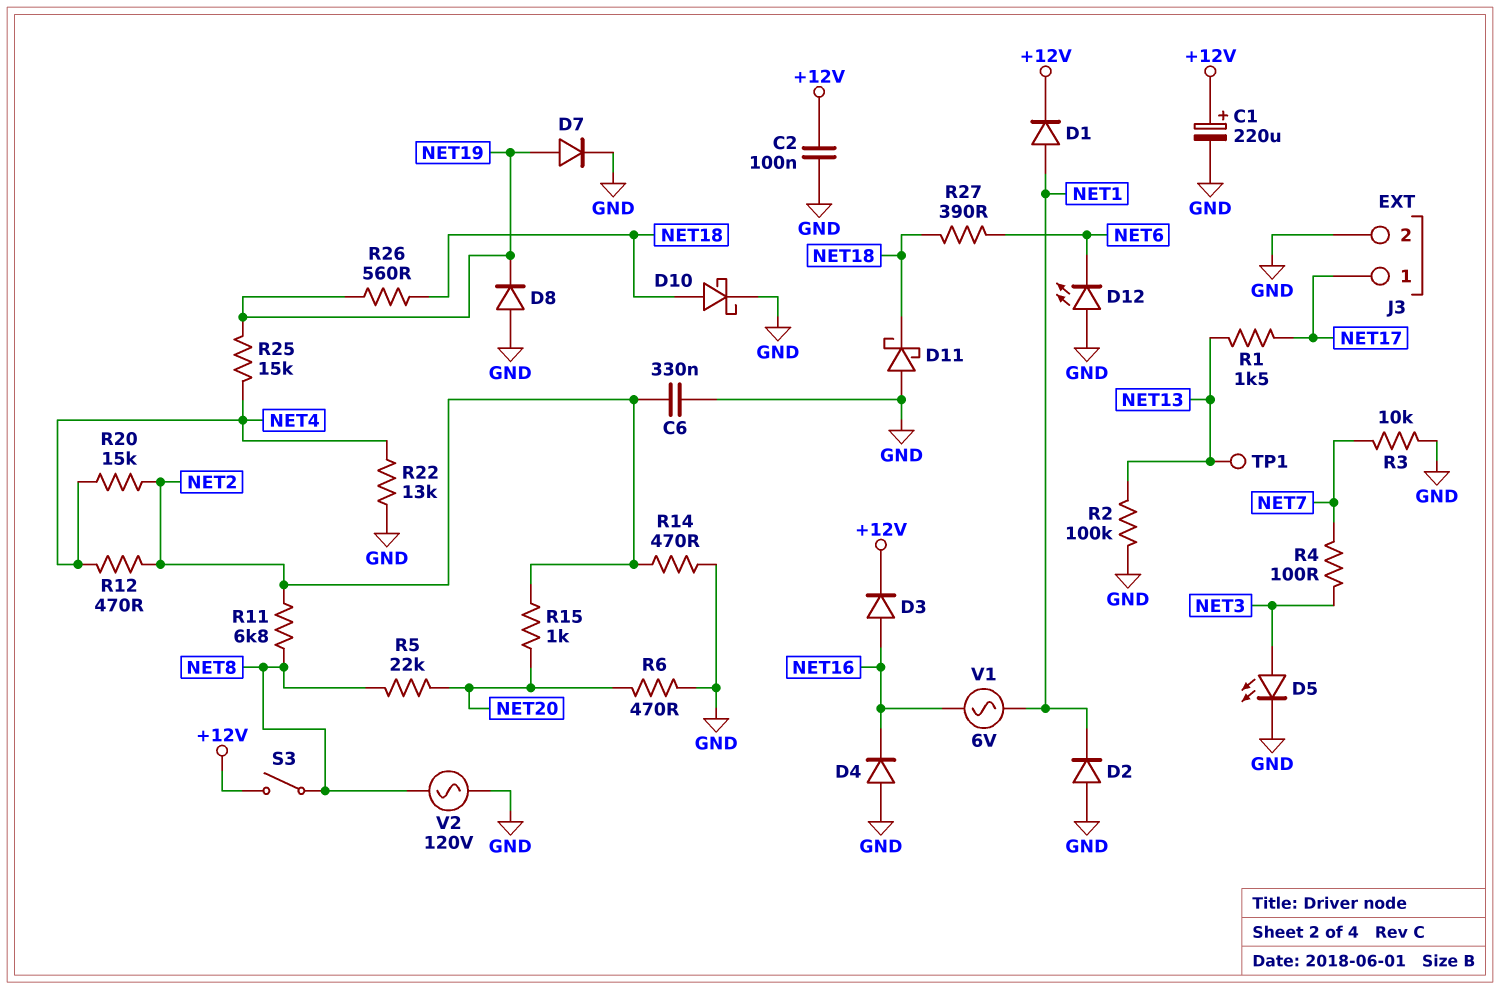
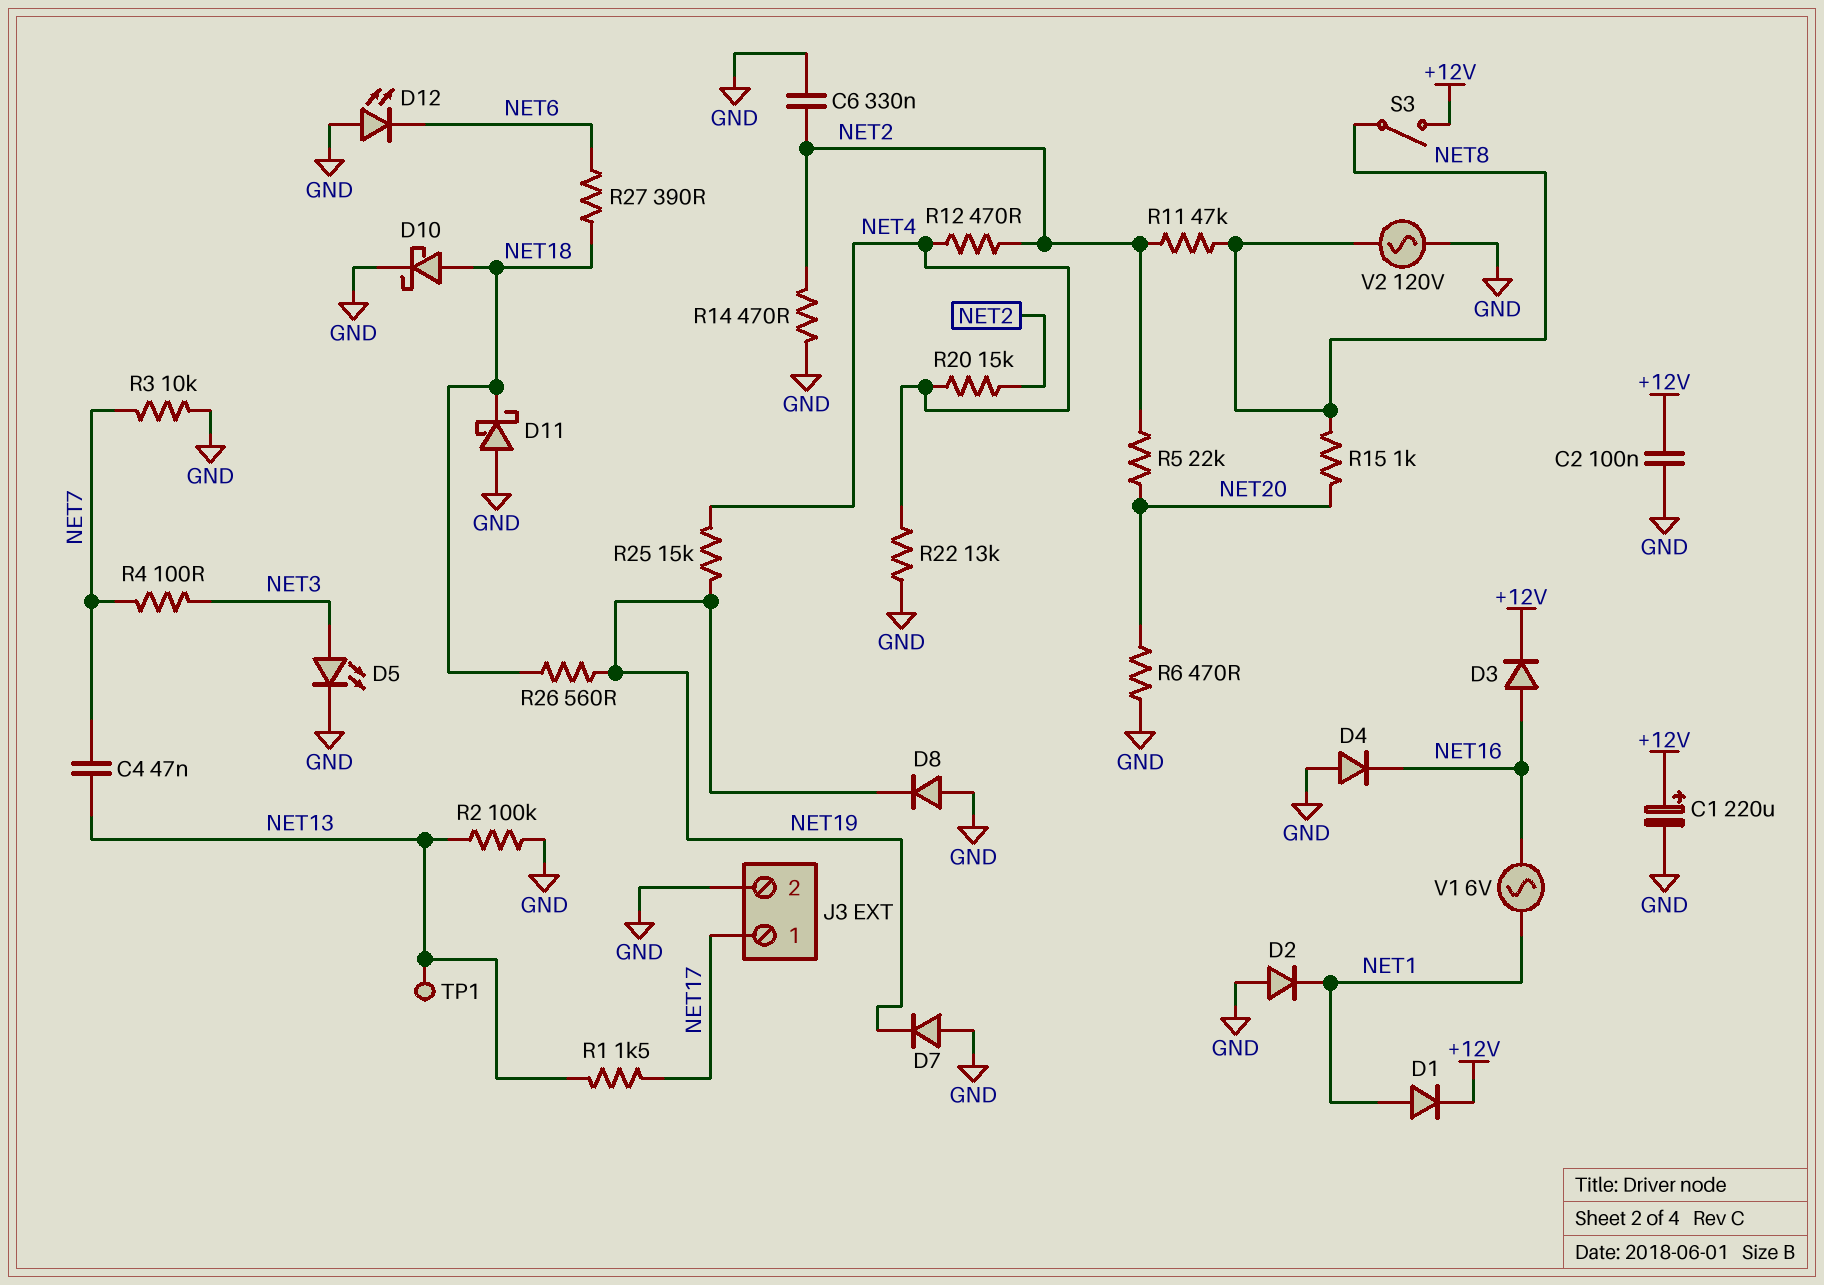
C4: none -> 47nF (NET7, NET13)
D7: diode (A NET19, K GND) -> diode (A GND, K NET19)
R5: 22k (NET8, NET20) -> 22k (NET2, NET20)
R11: 6.8k (NET2, NET8) -> 47k (NET2, NET8)
R15: 1k (NET2, NET20) -> 1k (NET8, NET20)

